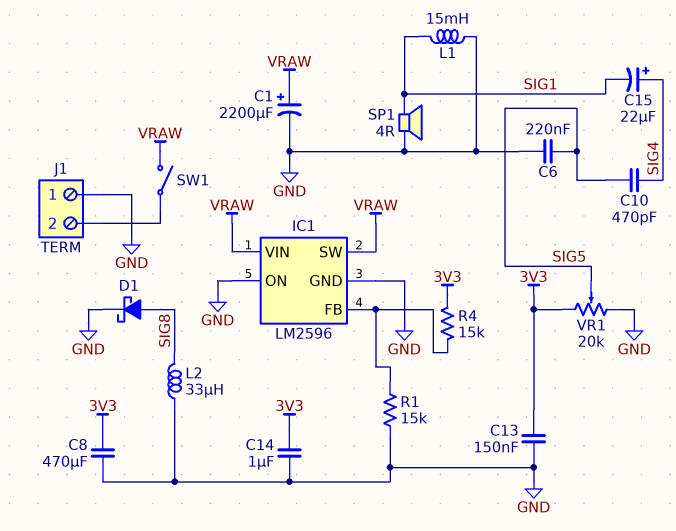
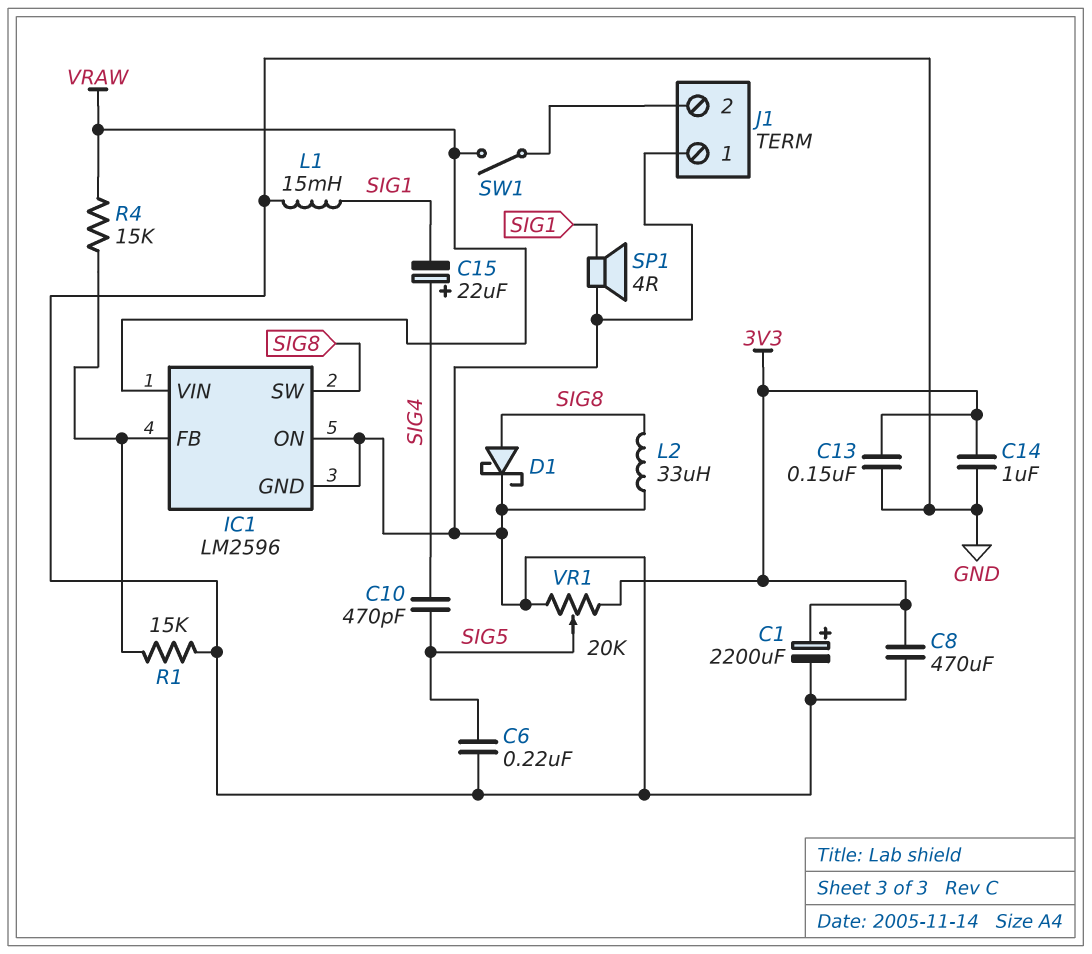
C1: 2200uF (plus VRAW, minus GND) -> 2200uF (plus 3V3, minus GND)
IC1 pin SW: VRAW -> SIG8
R4: 15k (3V3, IC1/FB) -> 15k (IC1/FB, VRAW)

